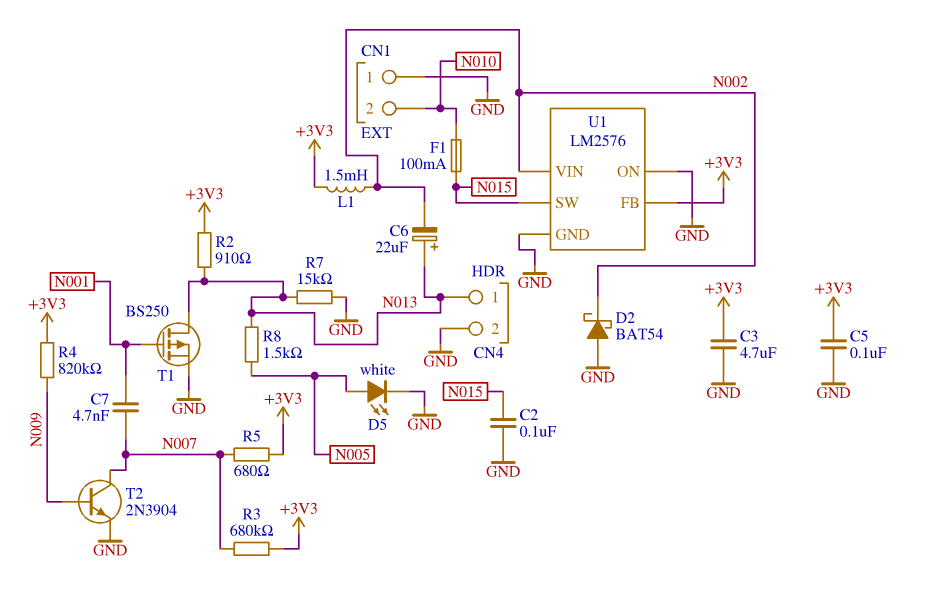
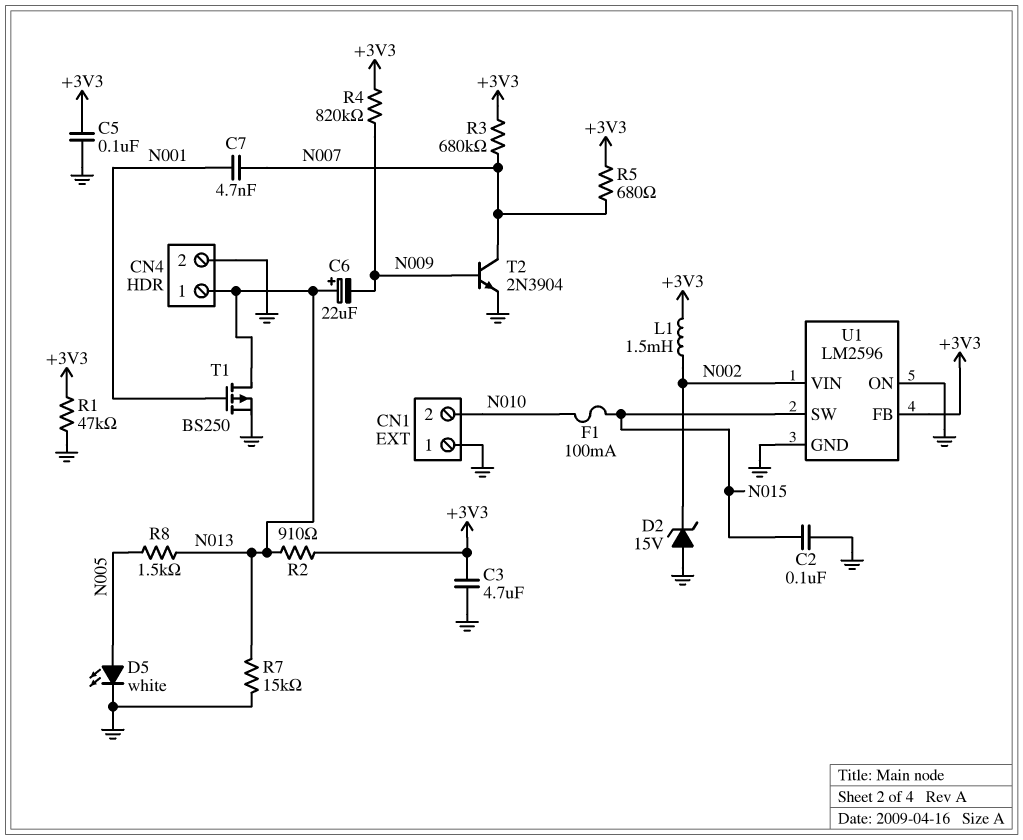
C6: 22uF (plus N013, minus N002) -> 22uF (plus N013, minus N009)
D2: schottky BAT54 (A GND, K N002) -> zener 15V (A GND, K N002)
R1: none -> 47k (+3V3, GND)
U1: LM2576 -> LM2596

